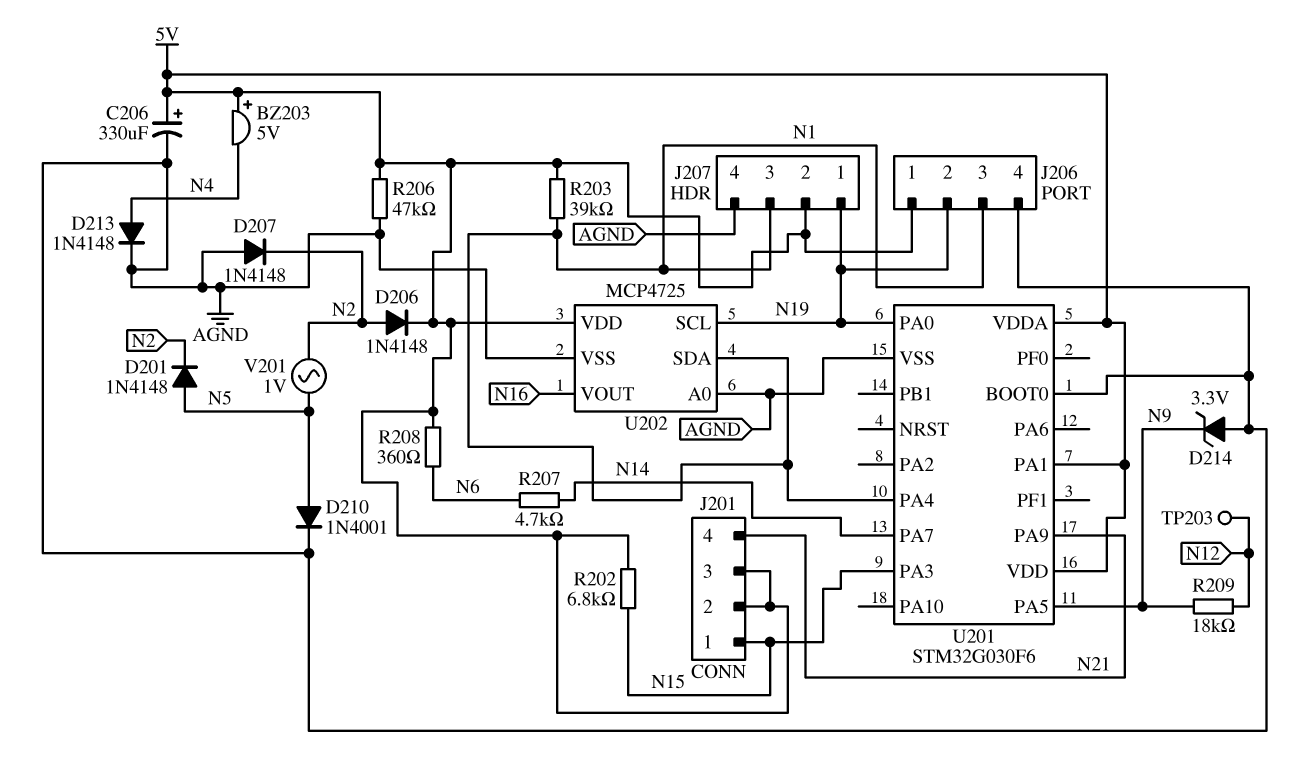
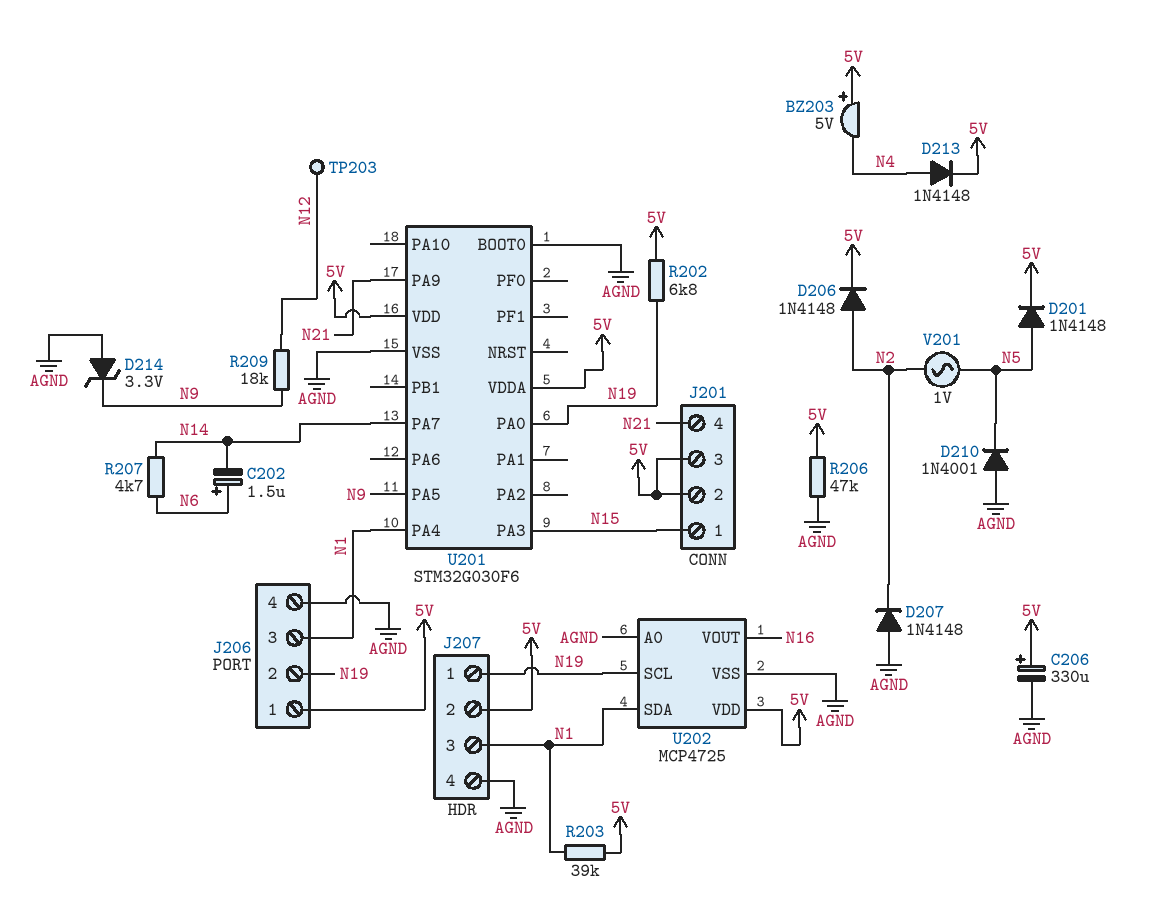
C202: none -> 1.5uF (plus N6, minus N14)
D201: diode 1N4148 (A N5, K N2) -> diode 1N4148 (A N5, K 5V)
D210: diode 1N4001 (A N5, K AGND) -> diode 1N4001 (A AGND, K N5)
D213: diode 1N4148 (A N4, K AGND) -> diode 1N4148 (A N4, K 5V)
R202: 6.8k (5V, N15) -> 6.8k (5V, N19)
R208: 360 (5V, N6) -> none
U201 pin PA1: 5V -> none

